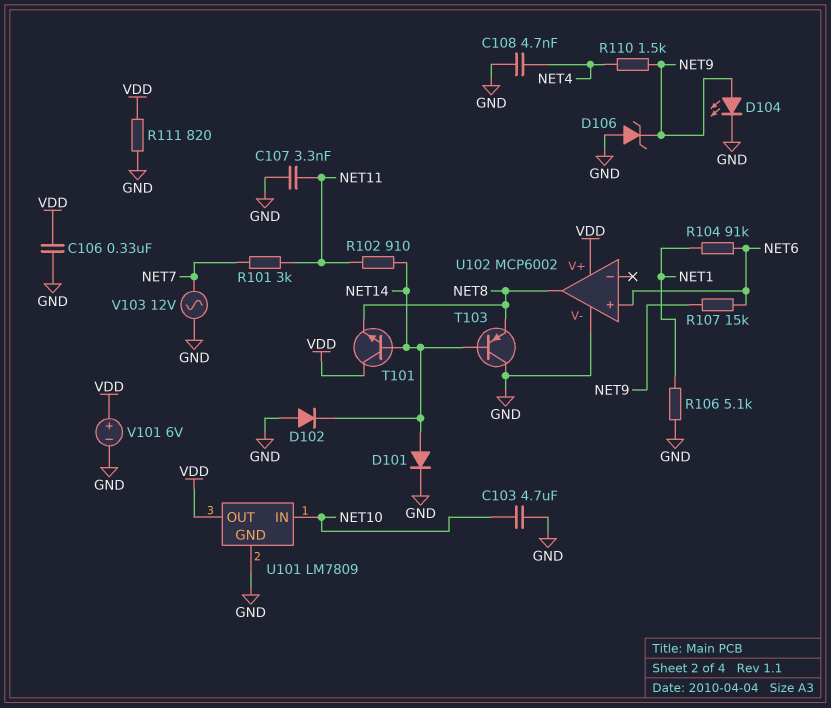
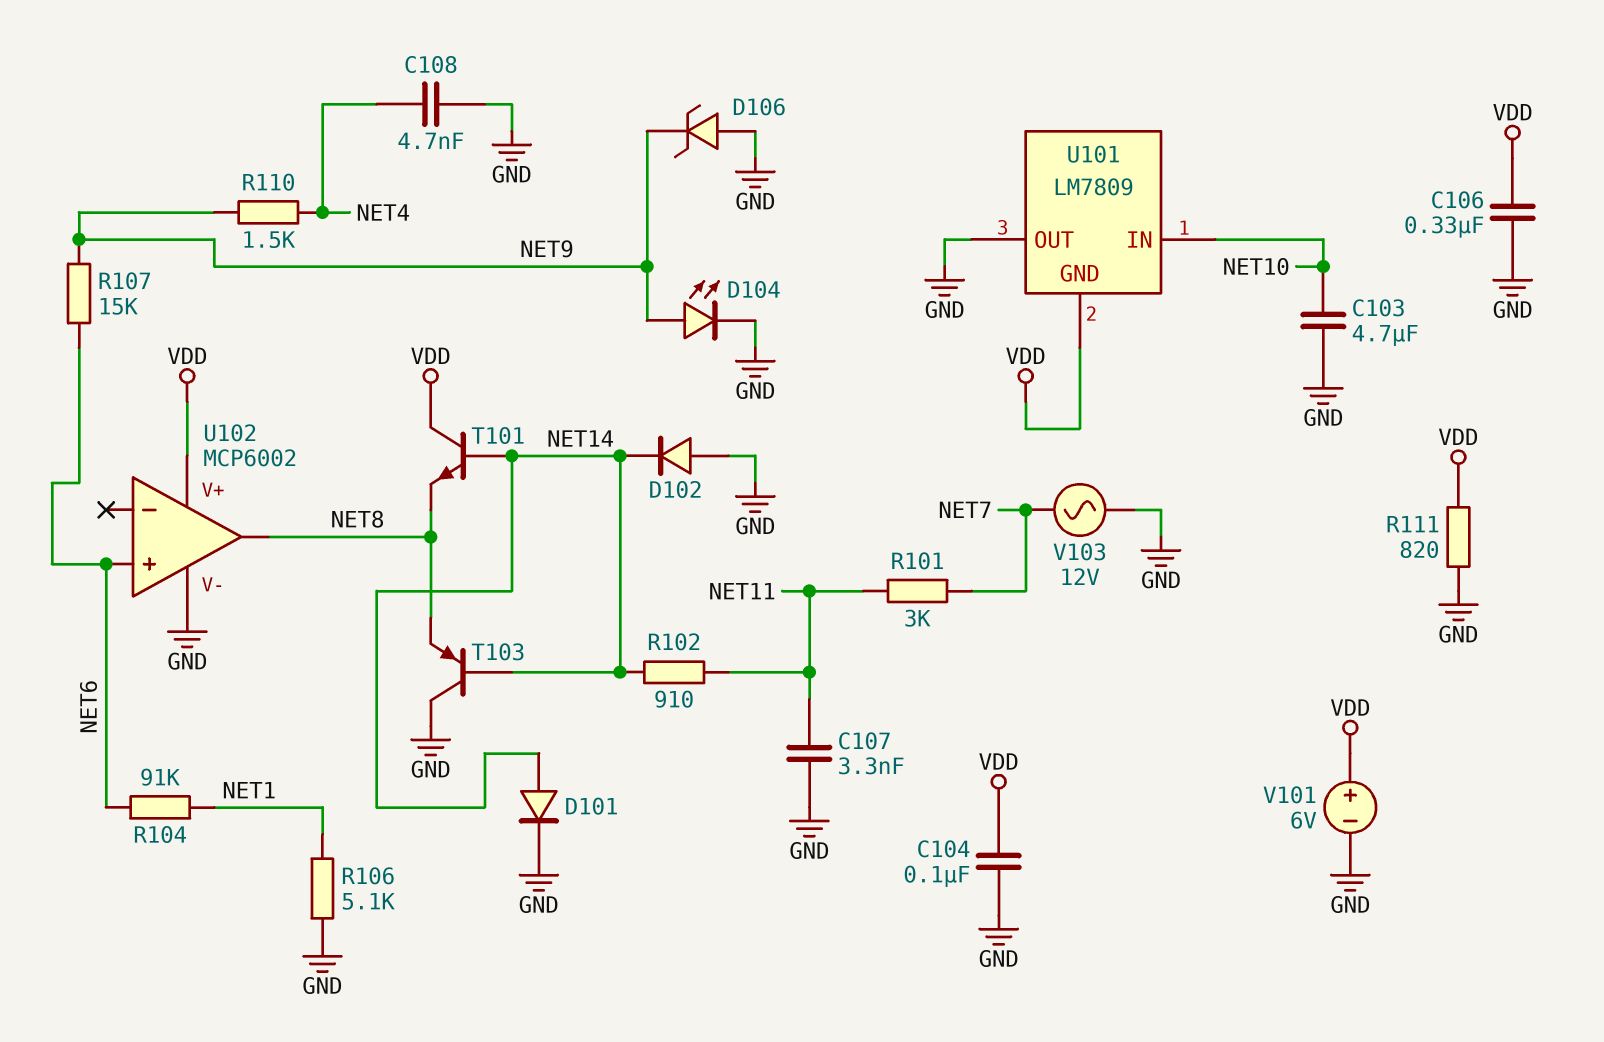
C104: none -> 100nF (GND, VDD)
U101 pin GND: GND -> VDD
U101 pin OUT: VDD -> GND

